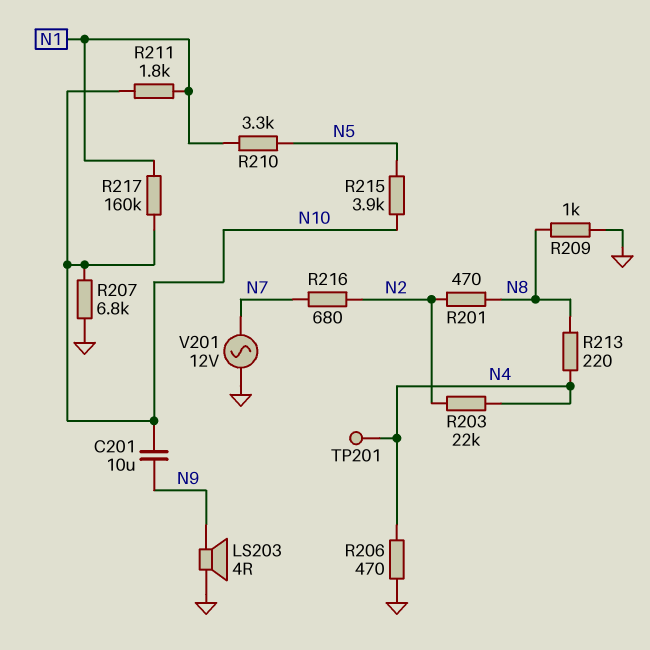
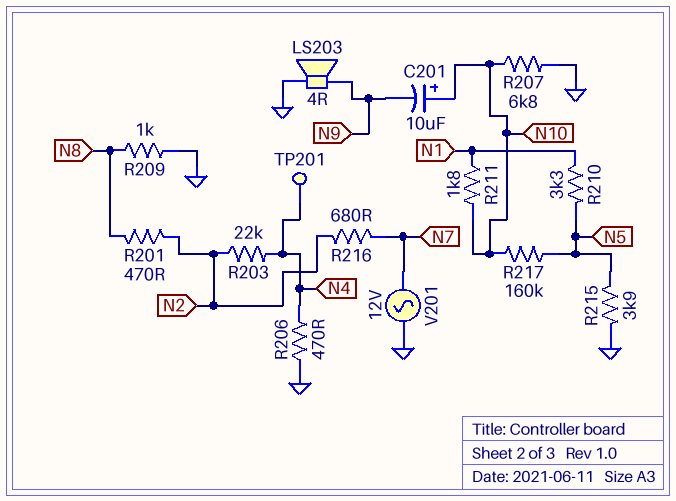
C201: 10uF (N9, N10) -> 10uF (plus N10, minus N9)
R213: 220 (N4, N8) -> none
R215: 3.9k (N5, N10) -> 3.9k (GND, N5)
R217: 160k (N1, N10) -> 160k (N5, N10)

